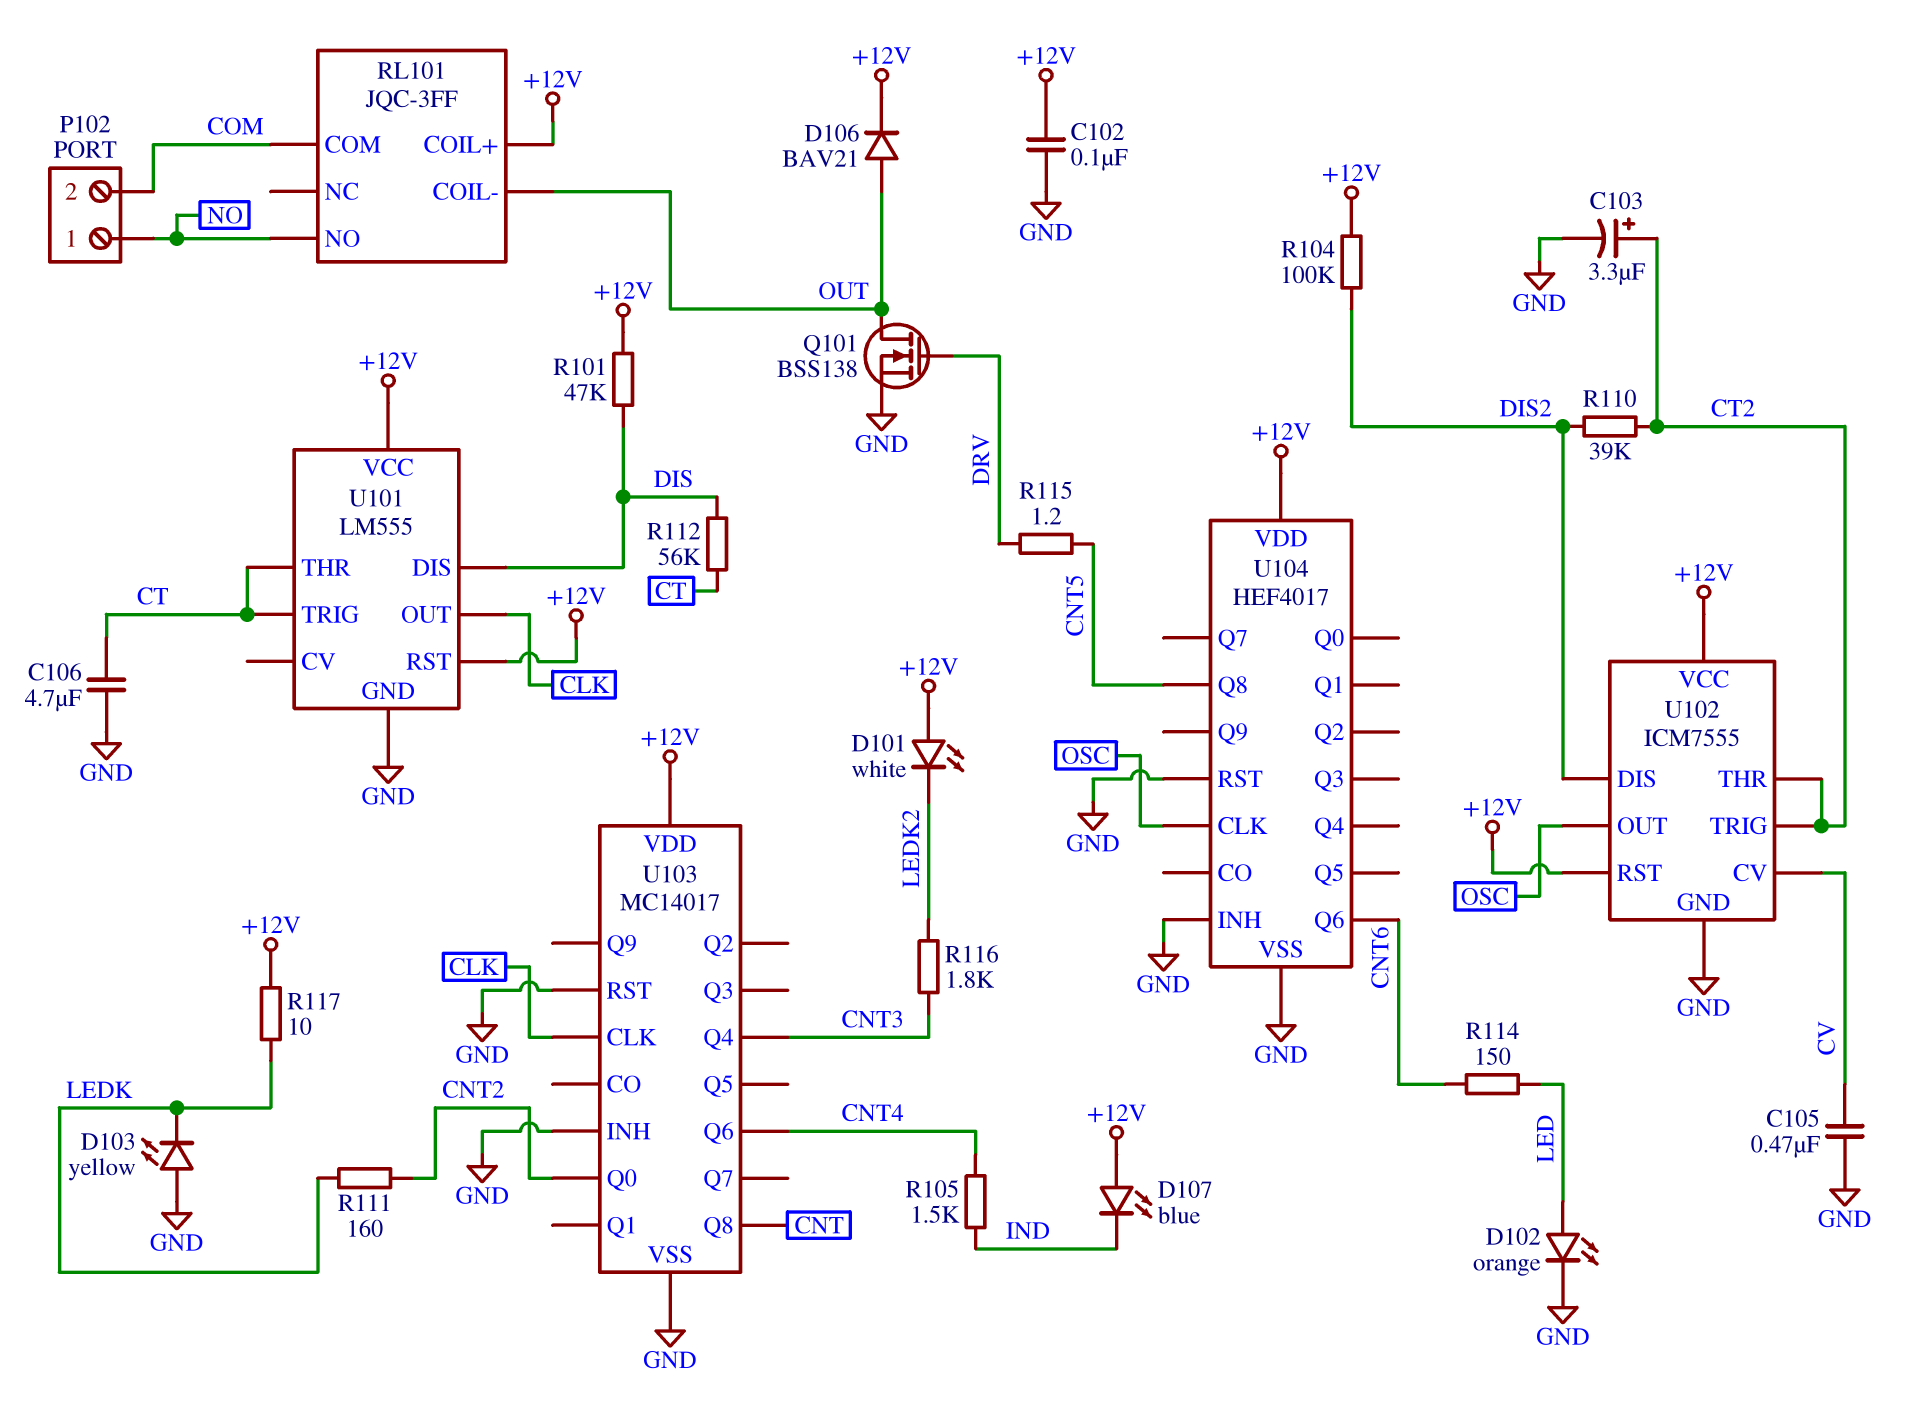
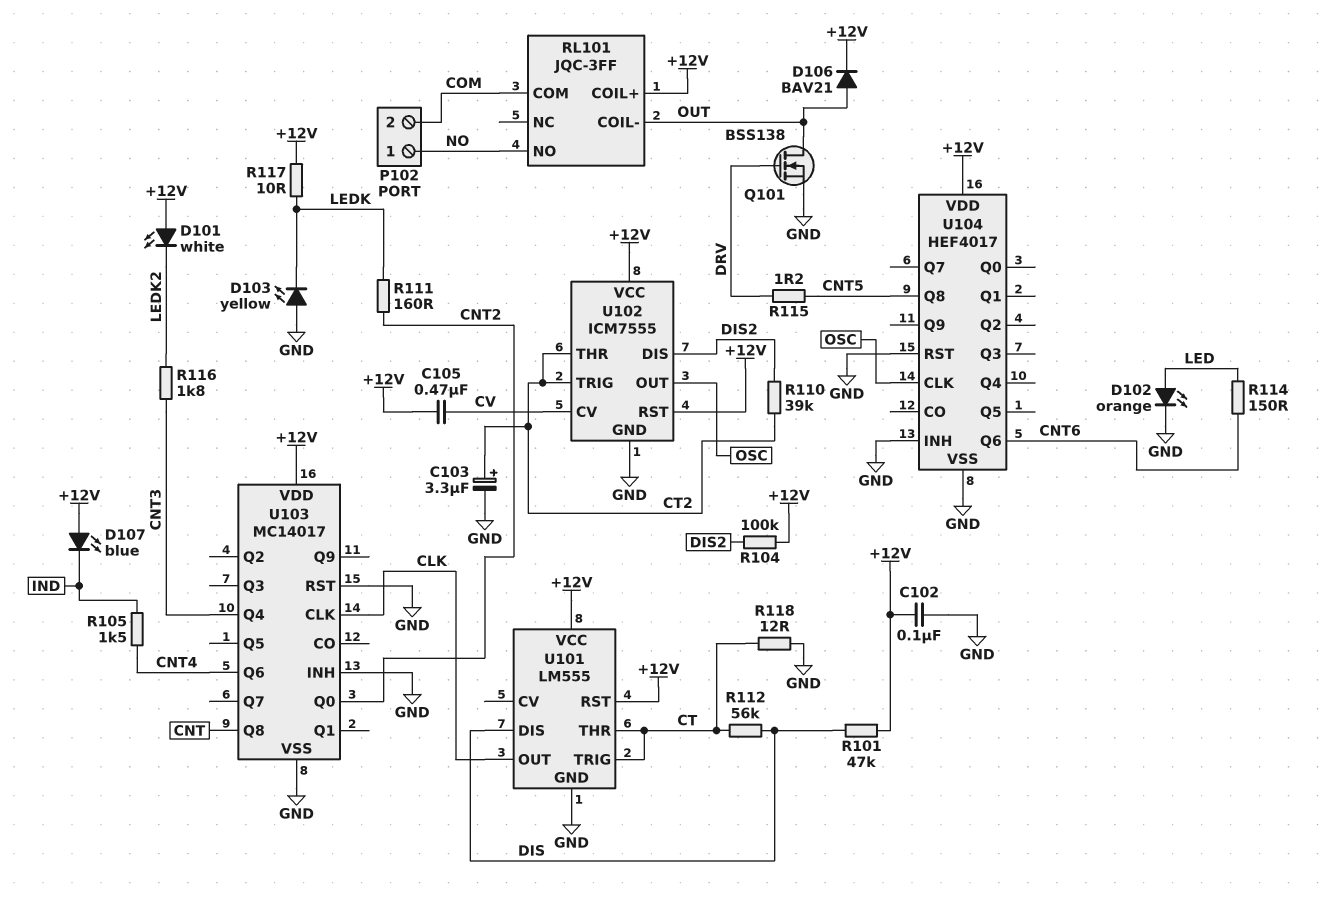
C105: 470nF (CV, GND) -> 470nF (+12V, CV)
C106: 4.7uF (CT, GND) -> none
R118: none -> 12 (CT, GND)

